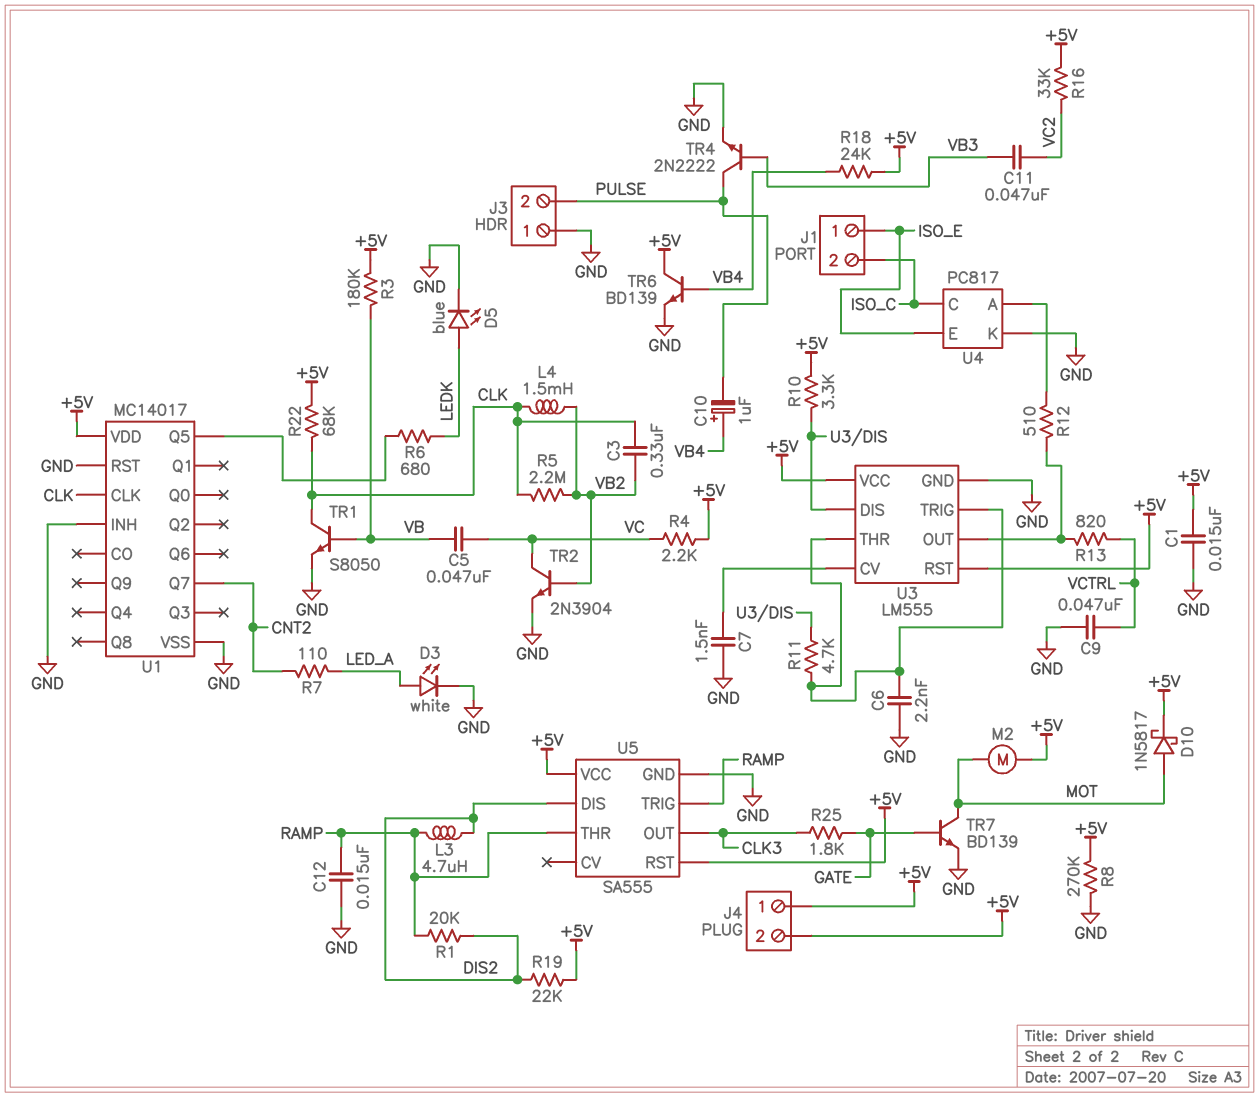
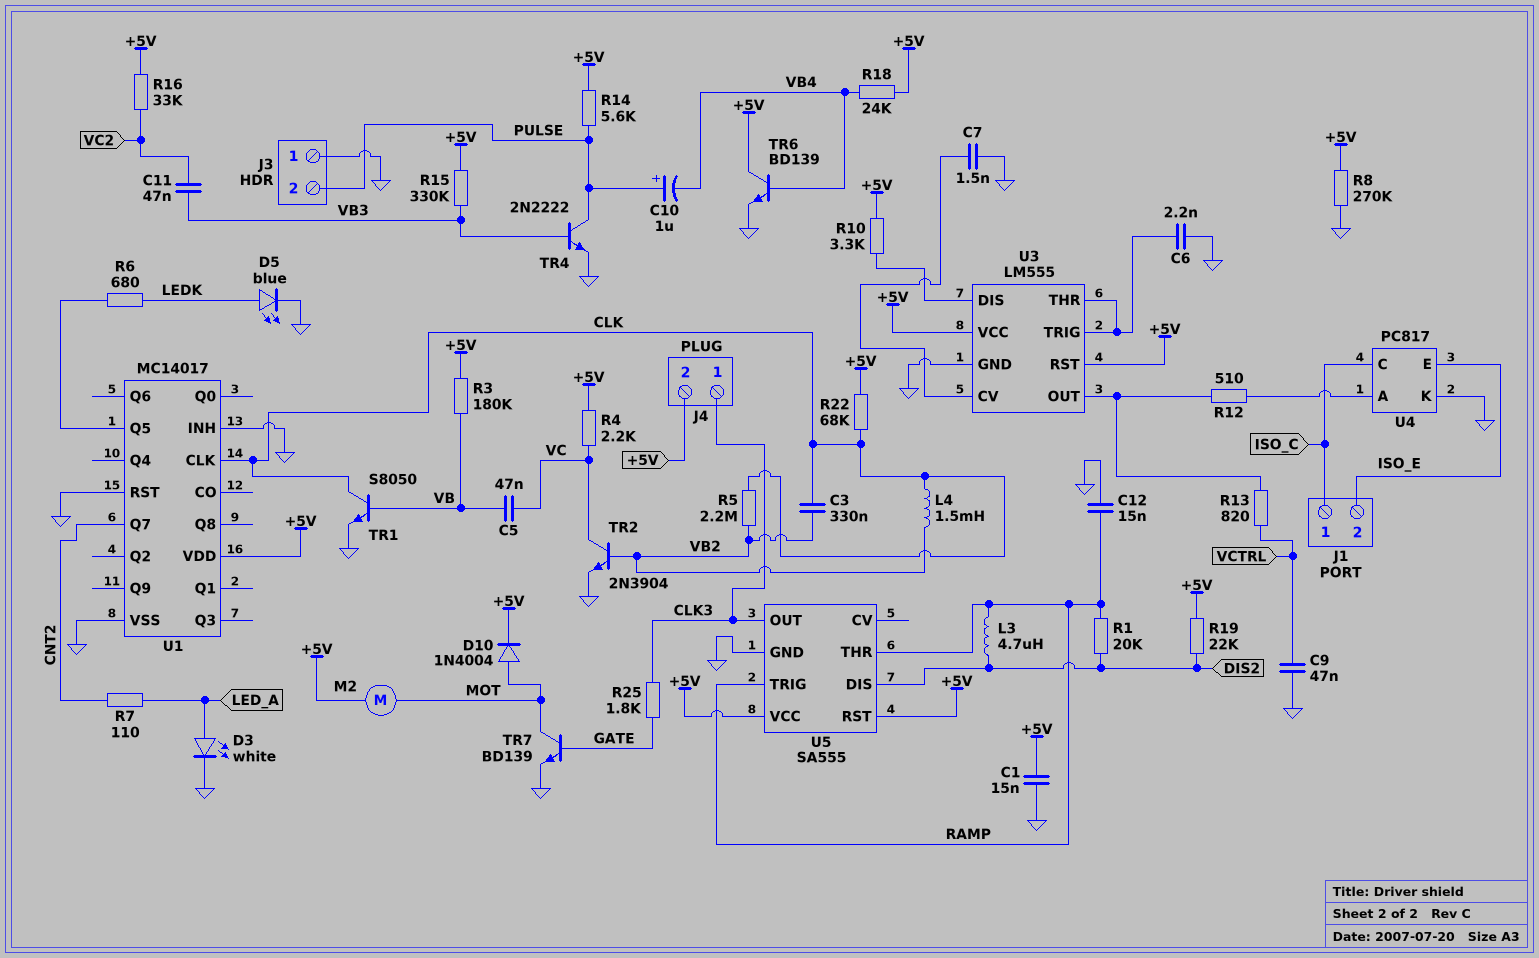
C10: 1uF (plus VB4, minus PULSE) -> 1uF (plus PULSE, minus VB4)
D10: schottky 1N5817 (A MOT, K +5V) -> diode 1N4004 (A MOT, K +5V)
J1 pin 1: ISO_E -> ISO_C
J1 pin 2: ISO_C -> ISO_E
J4 pin 1: +5V -> CLK3
R11: 4.7k (U3/DIS, U3/THR) -> none
R14: none -> 5.6k (+5V, PULSE)
R15: none -> 330k (+5V, VB3)

